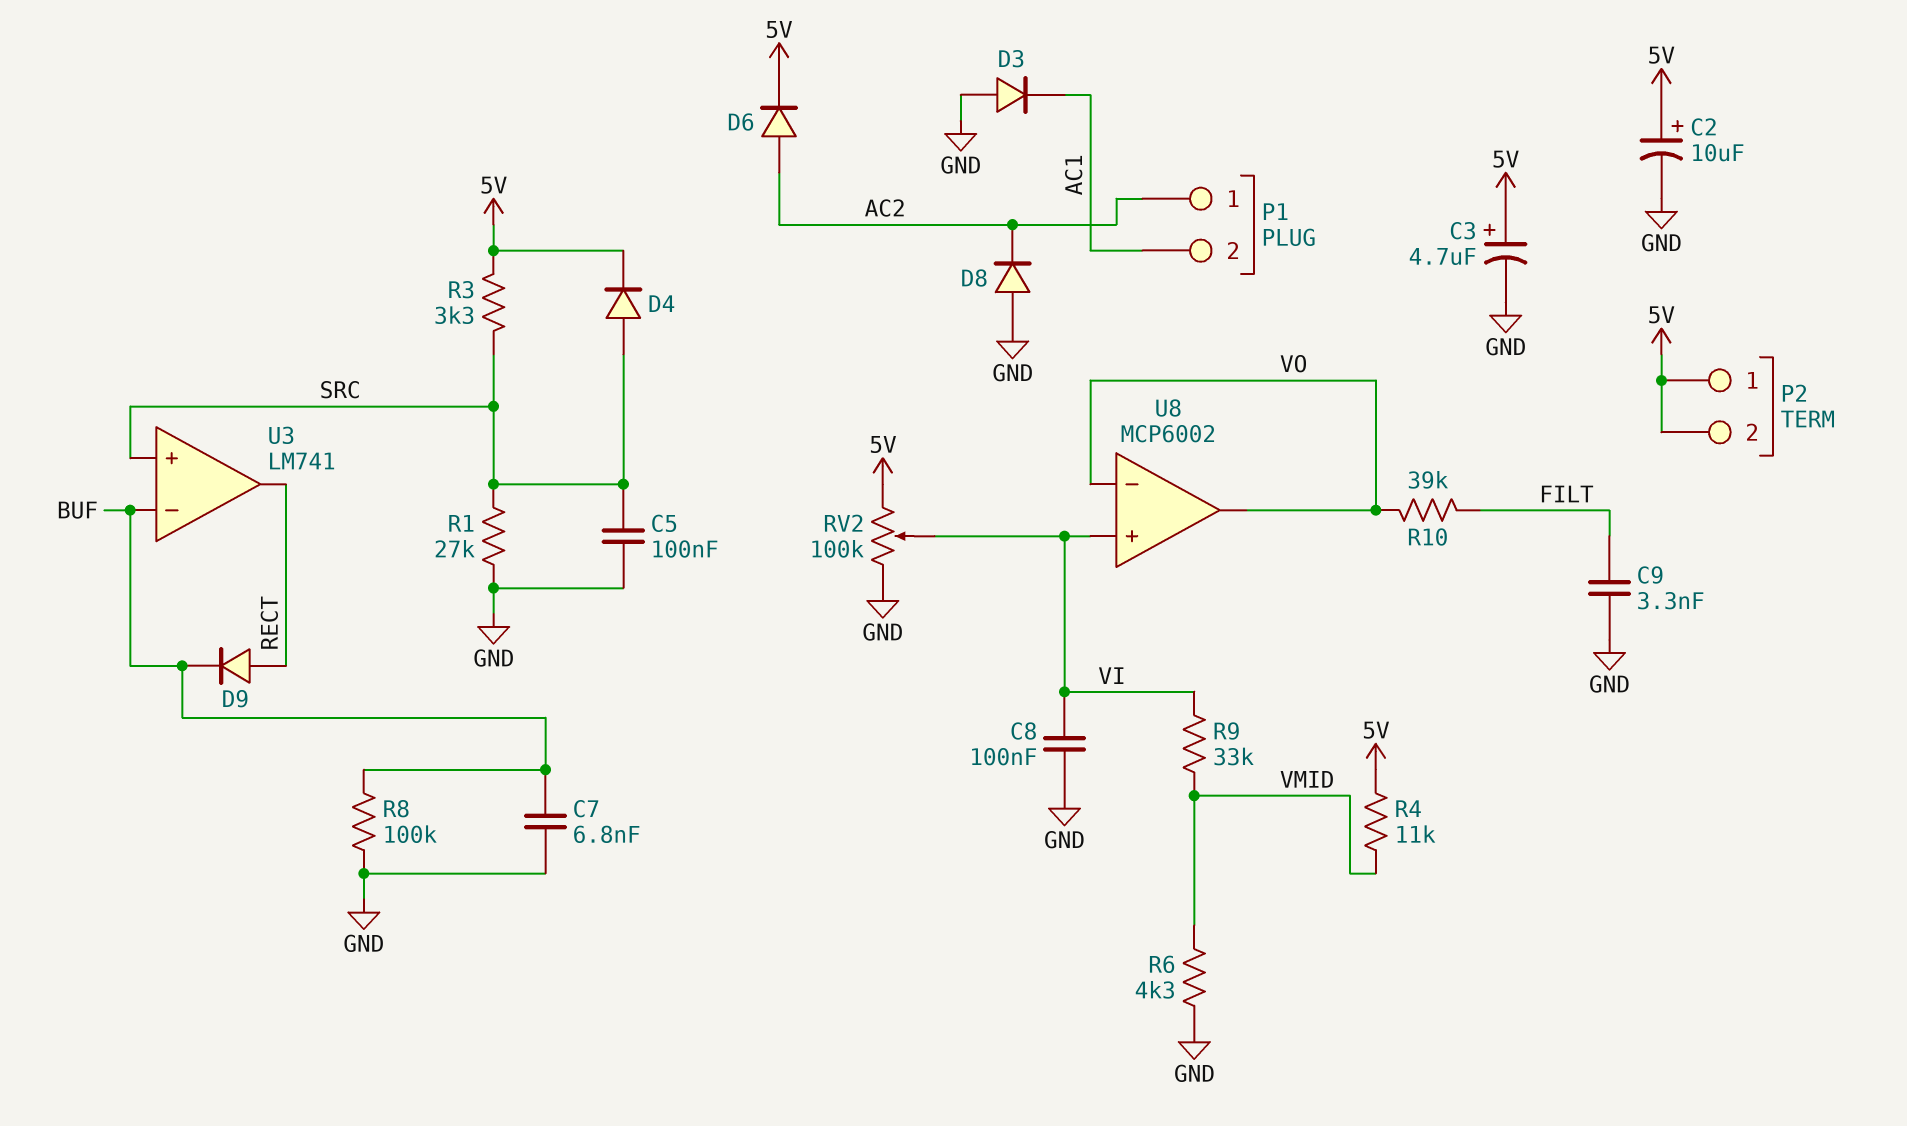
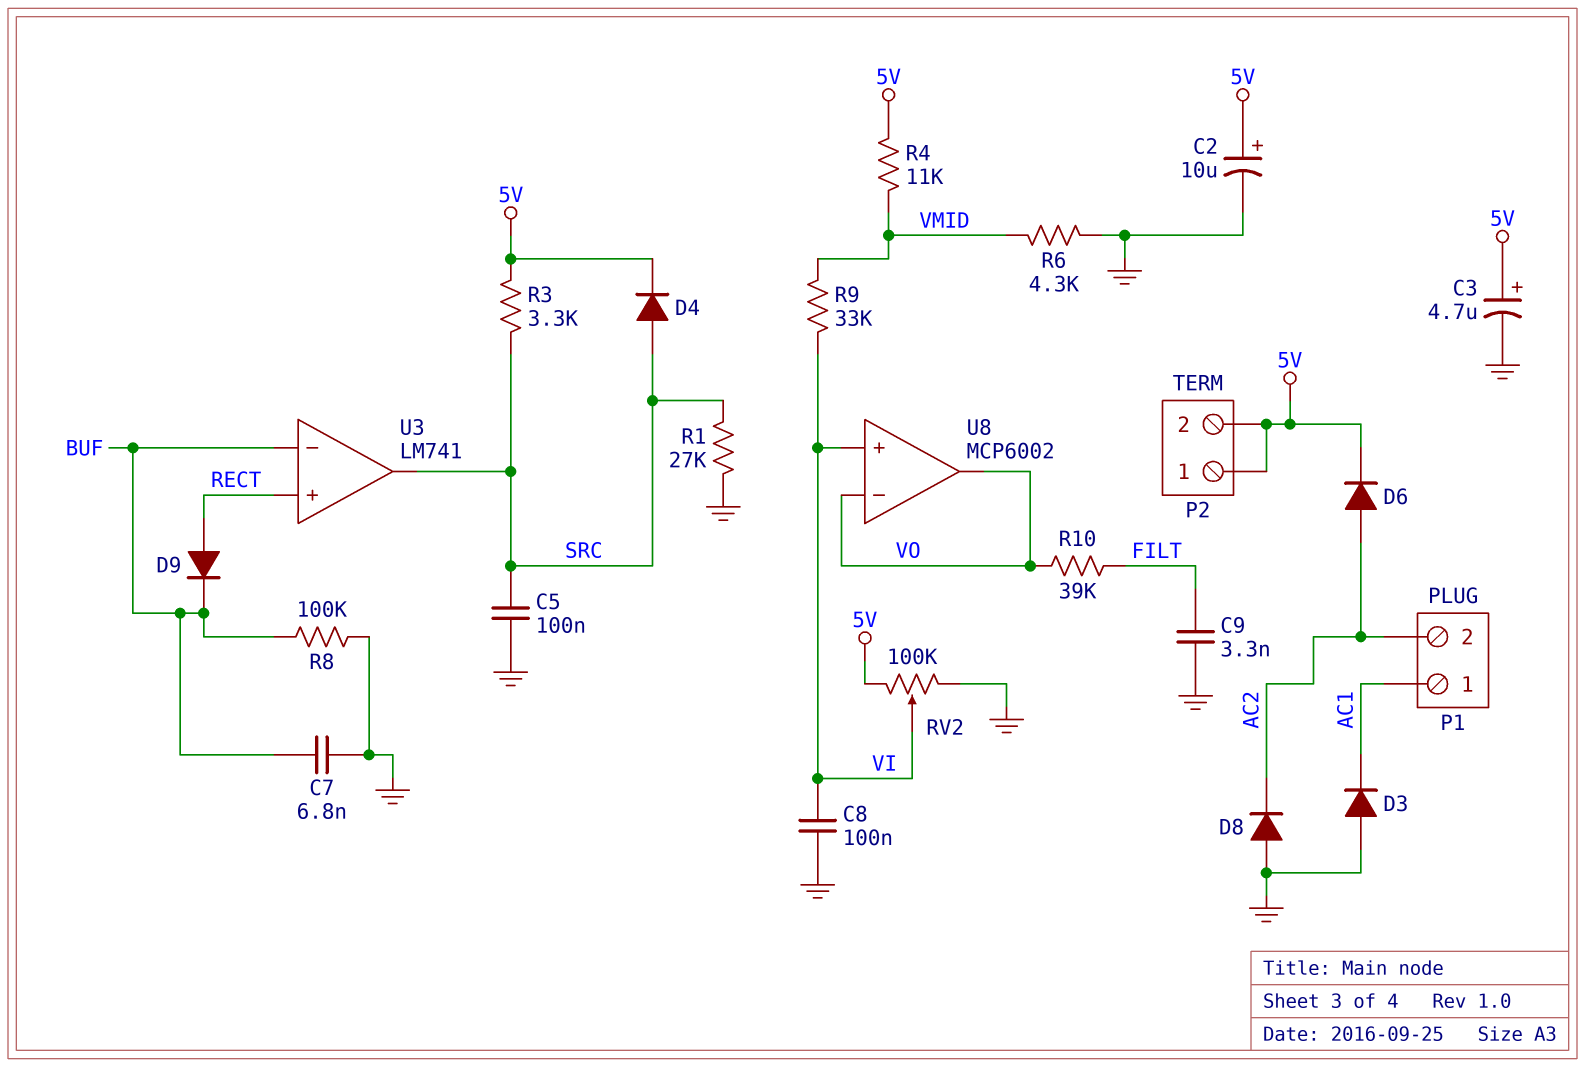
P1 pin 1: AC2 -> AC1
P1 pin 2: AC1 -> AC2
U3 pin in+: SRC -> RECT
U3 pin out: RECT -> SRC

